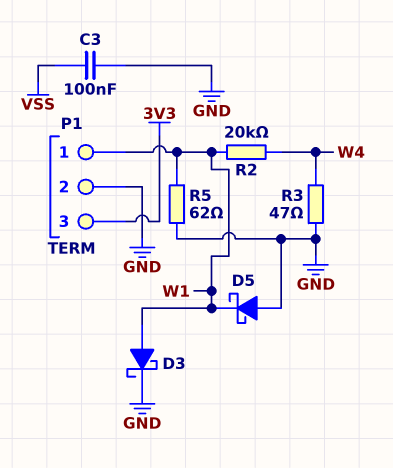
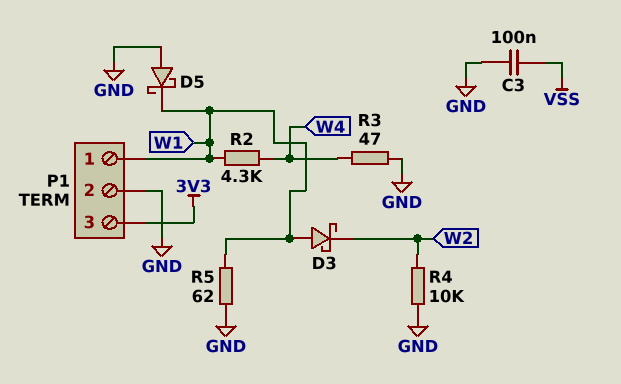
D3: schottky (A W1, K GND) -> schottky (A W1, K W2)
R2: 20k (W1, W4) -> 4.3k (W1, W4)
R4: none -> 10k (GND, W2)

